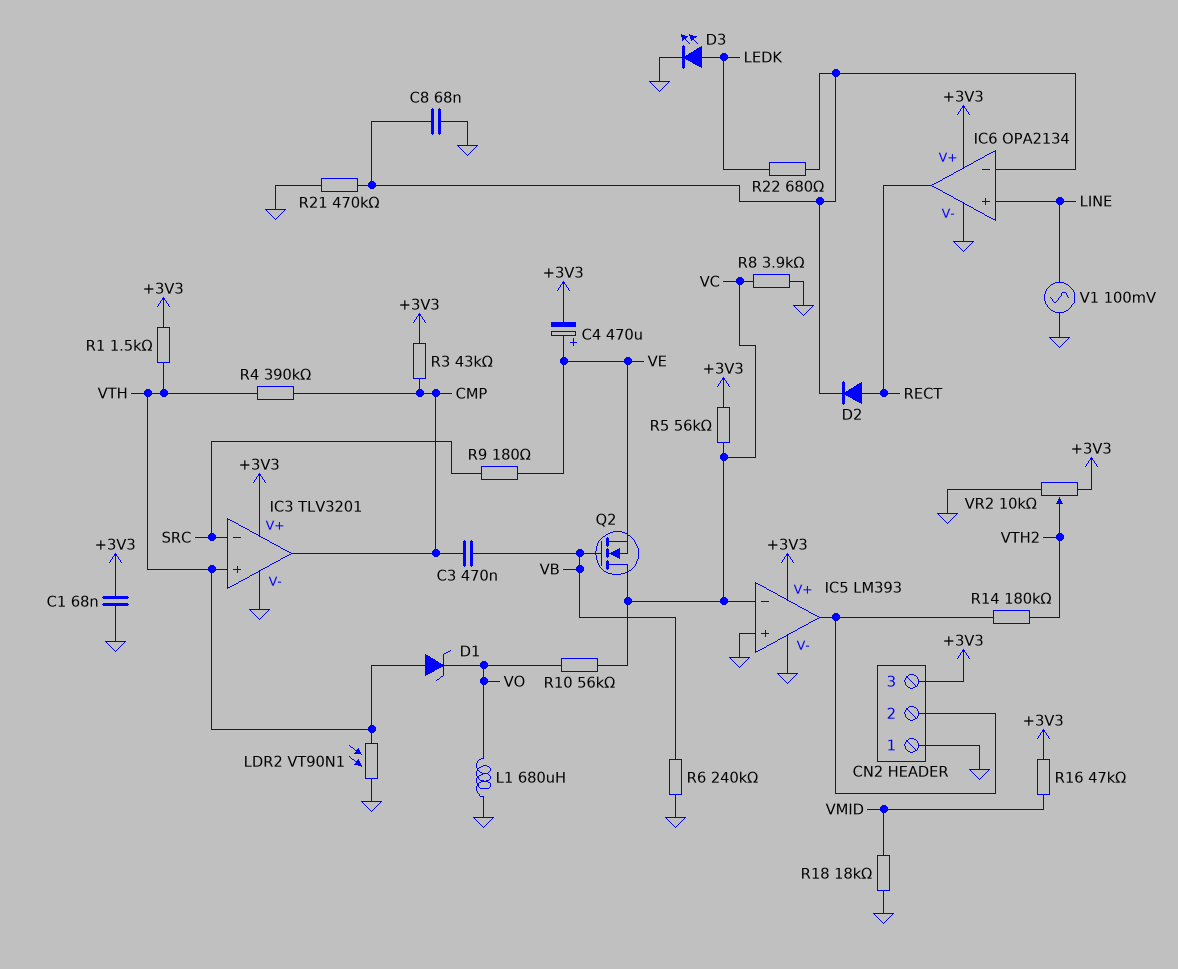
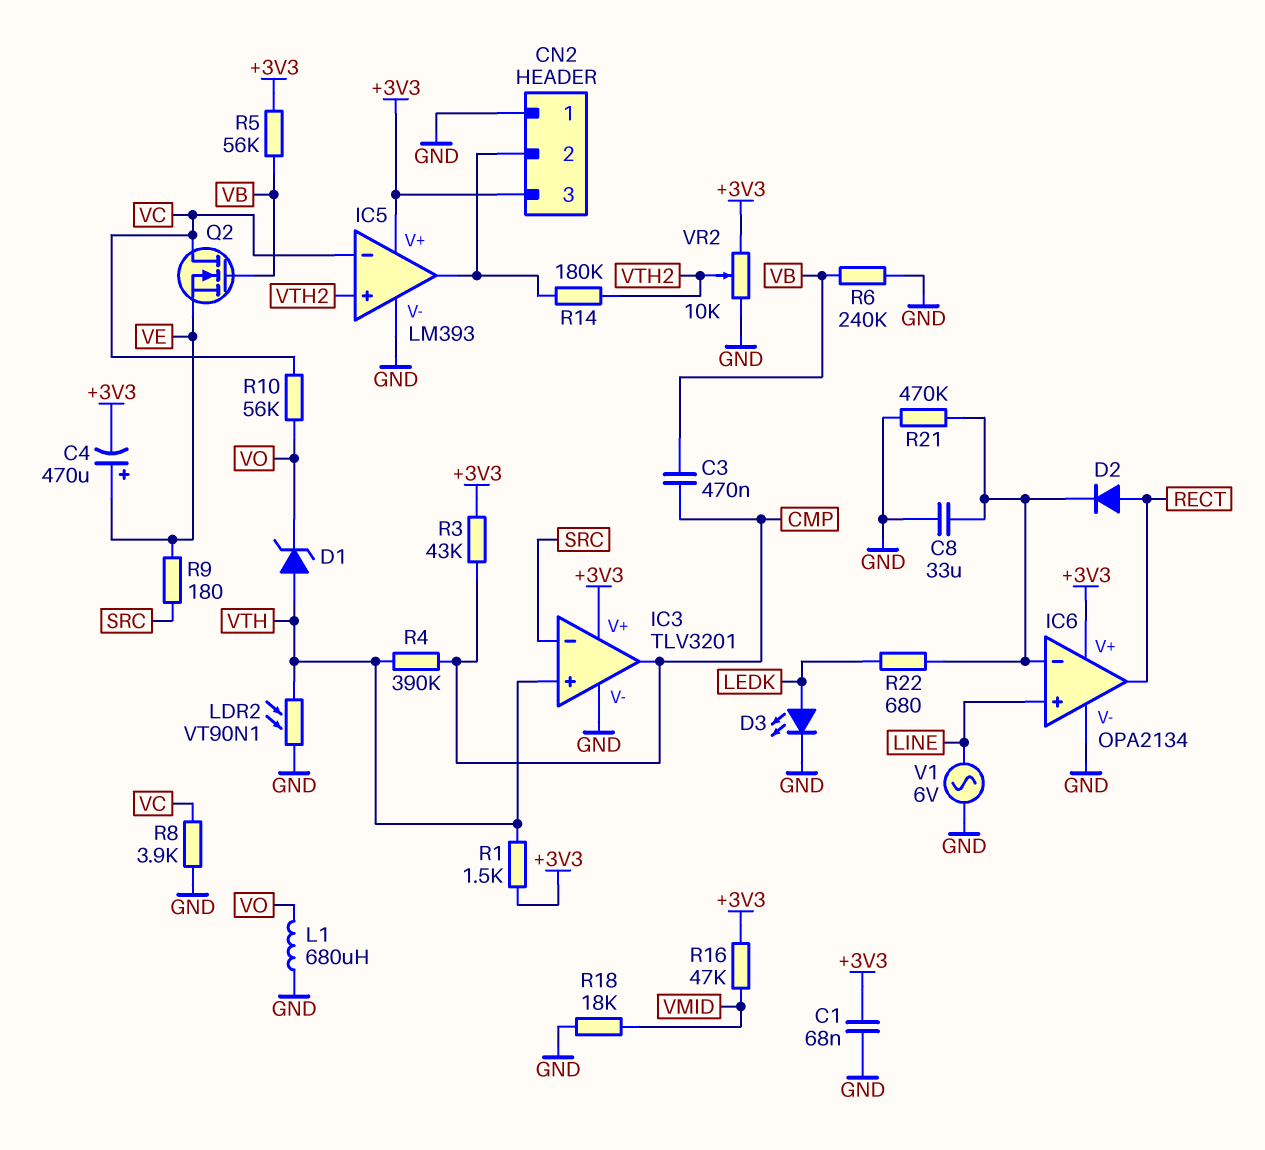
C8: 68nF (GND, IC6/in-) -> 33uF (GND, IC6/in-)
IC5 pin in+: GND -> VTH2
R5: 56k (+3V3, VC) -> 56k (+3V3, VB)
V1: AC 100mV (GND, LINE) -> AC 6V (GND, LINE)

